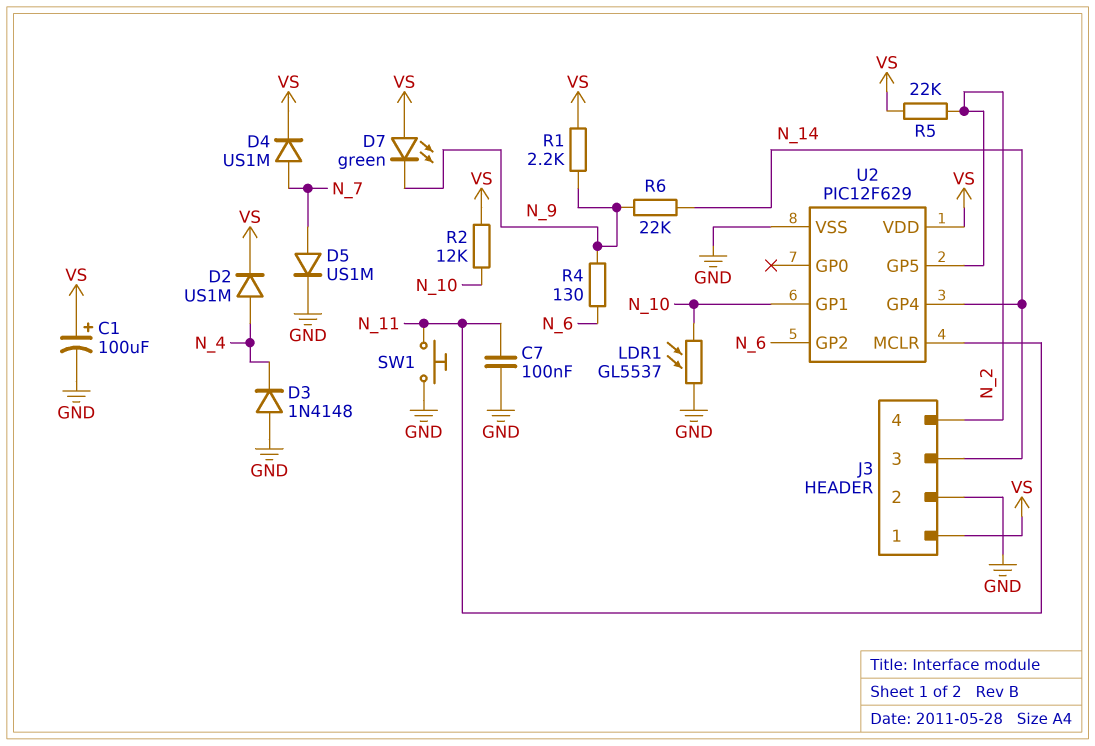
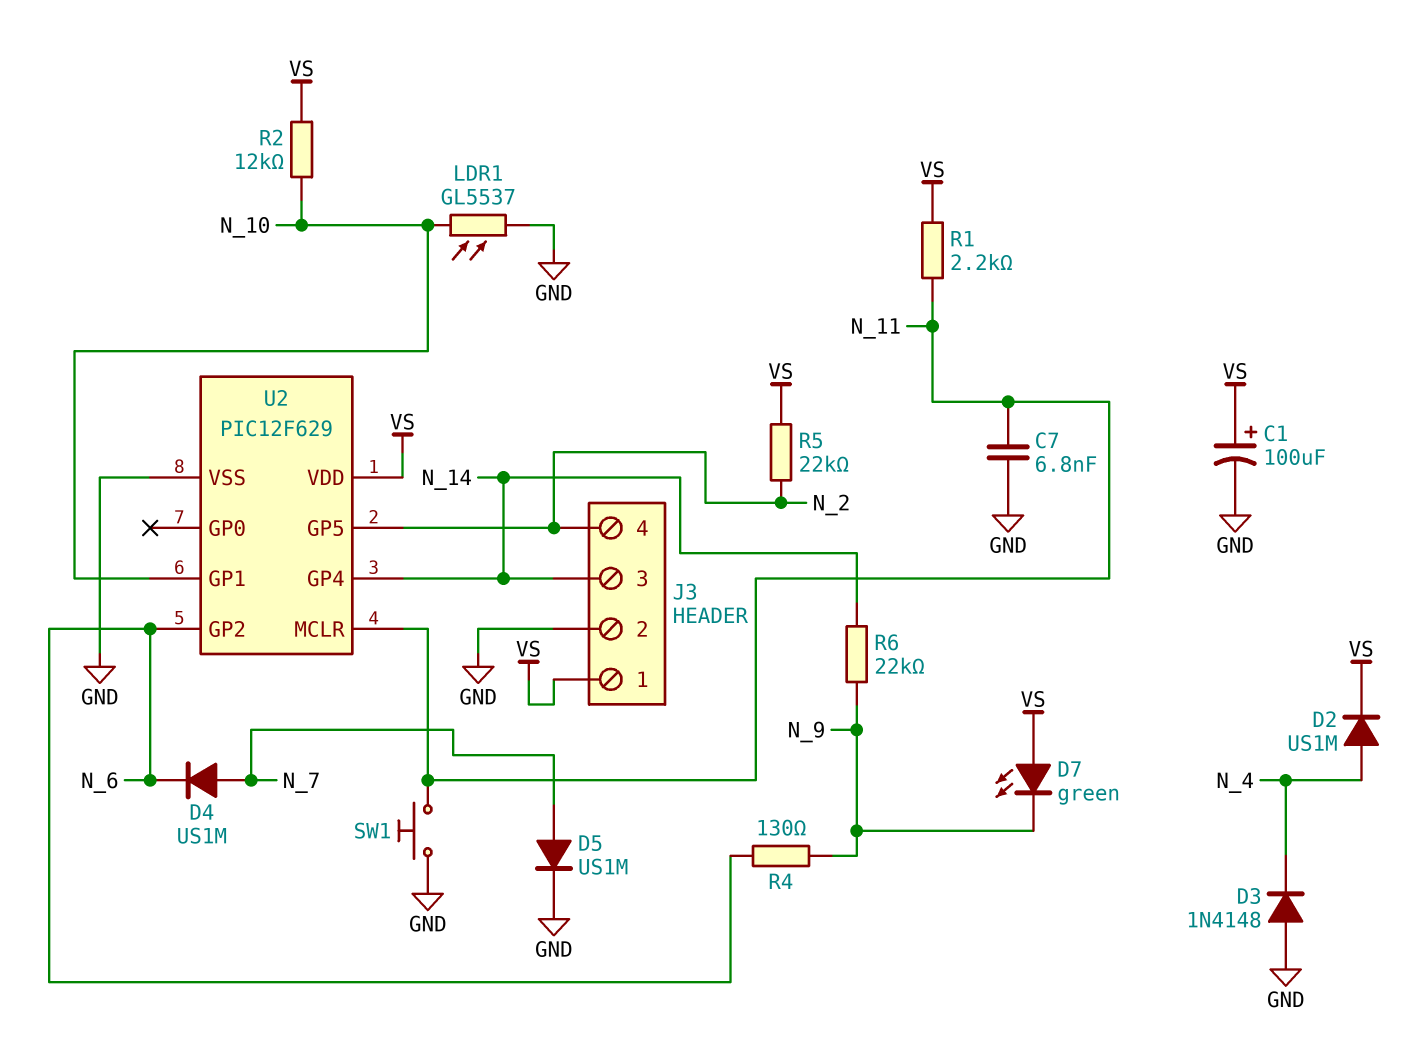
C7: 100nF (GND, N_11) -> 6.8nF (GND, N_11)
D4: diode US1M (A N_7, K VS) -> diode US1M (A N_7, K N_6)
R1: 2.2k (N_9, VS) -> 2.2k (N_11, VS)

